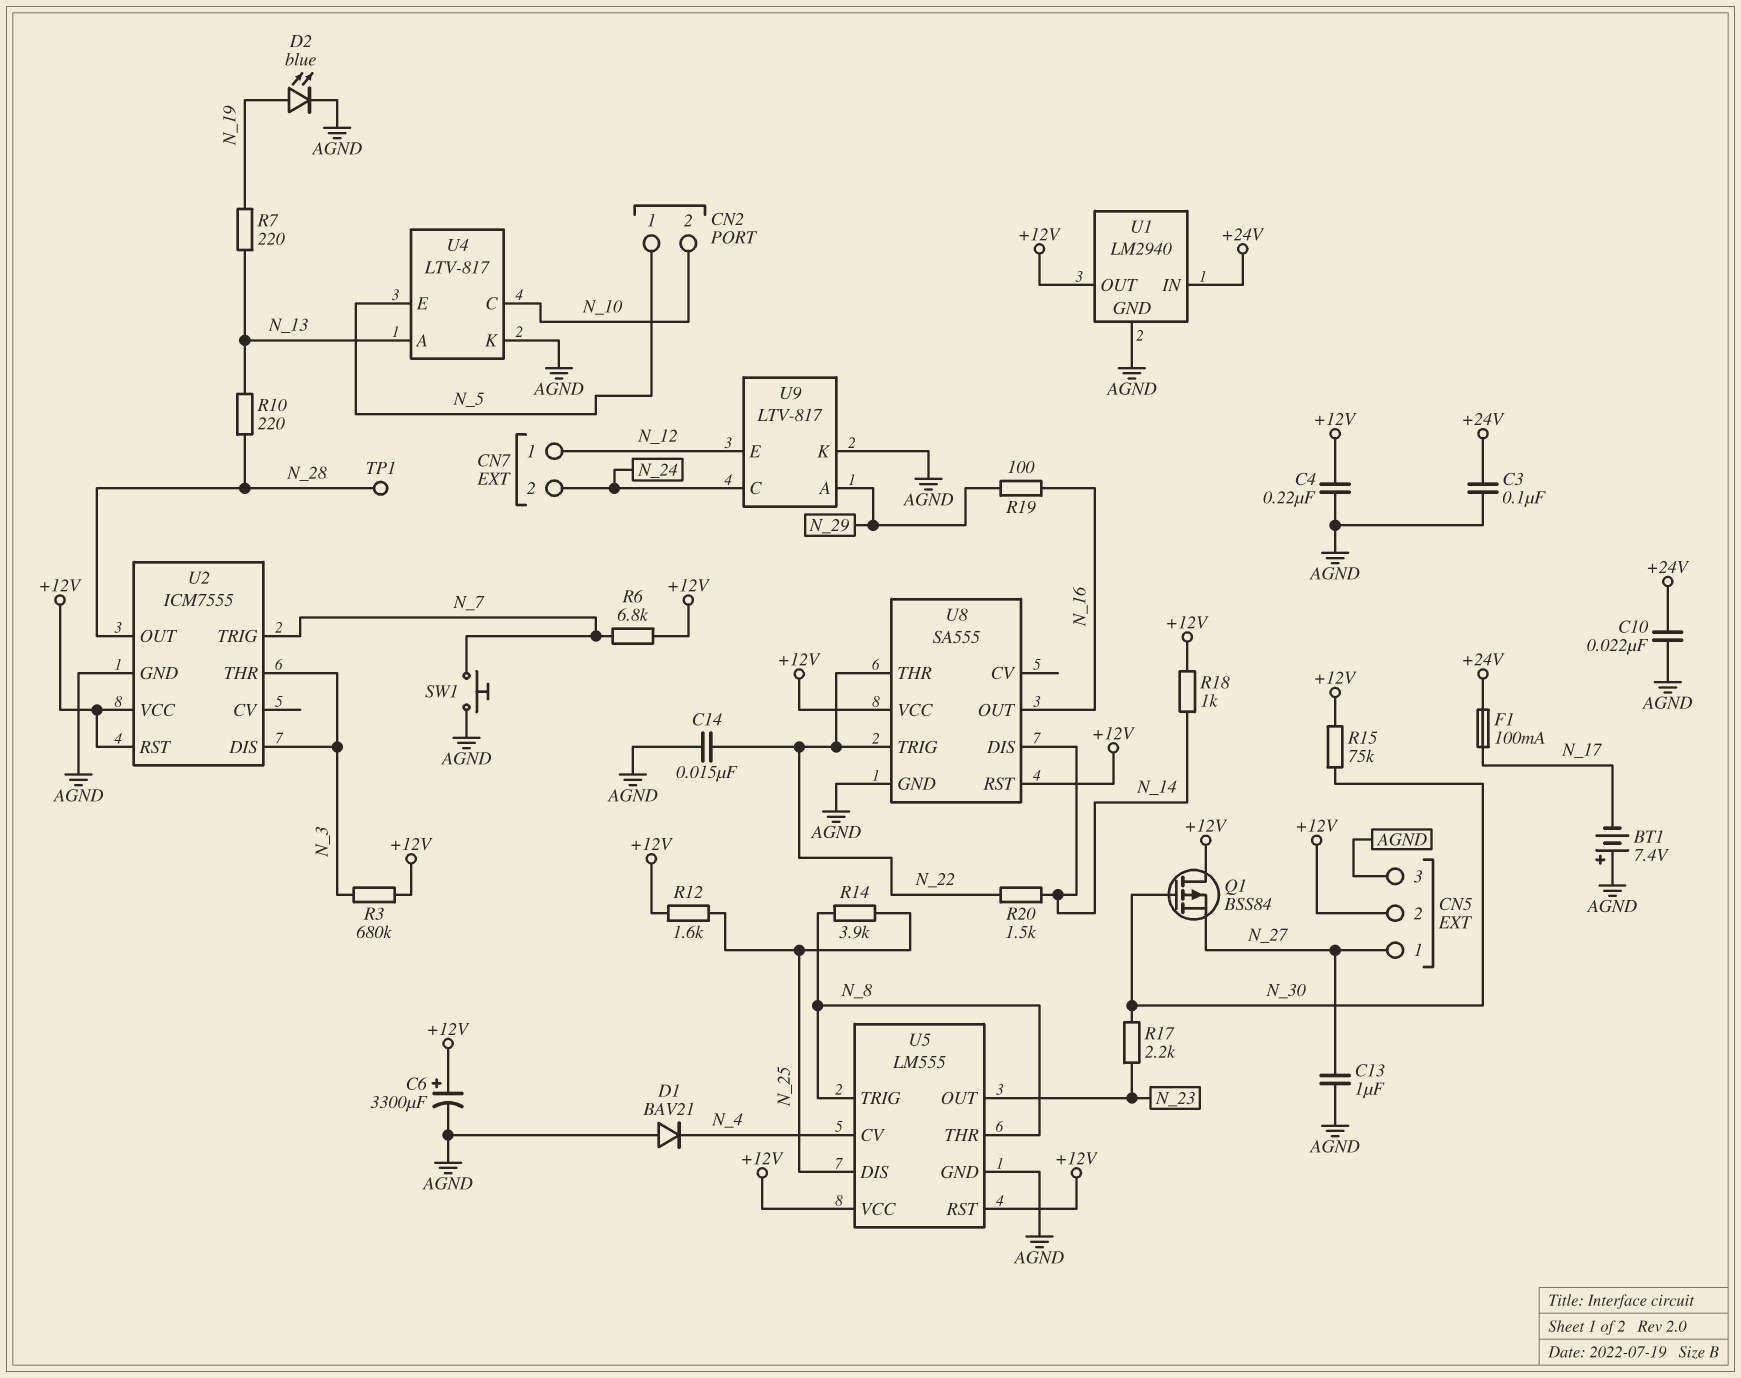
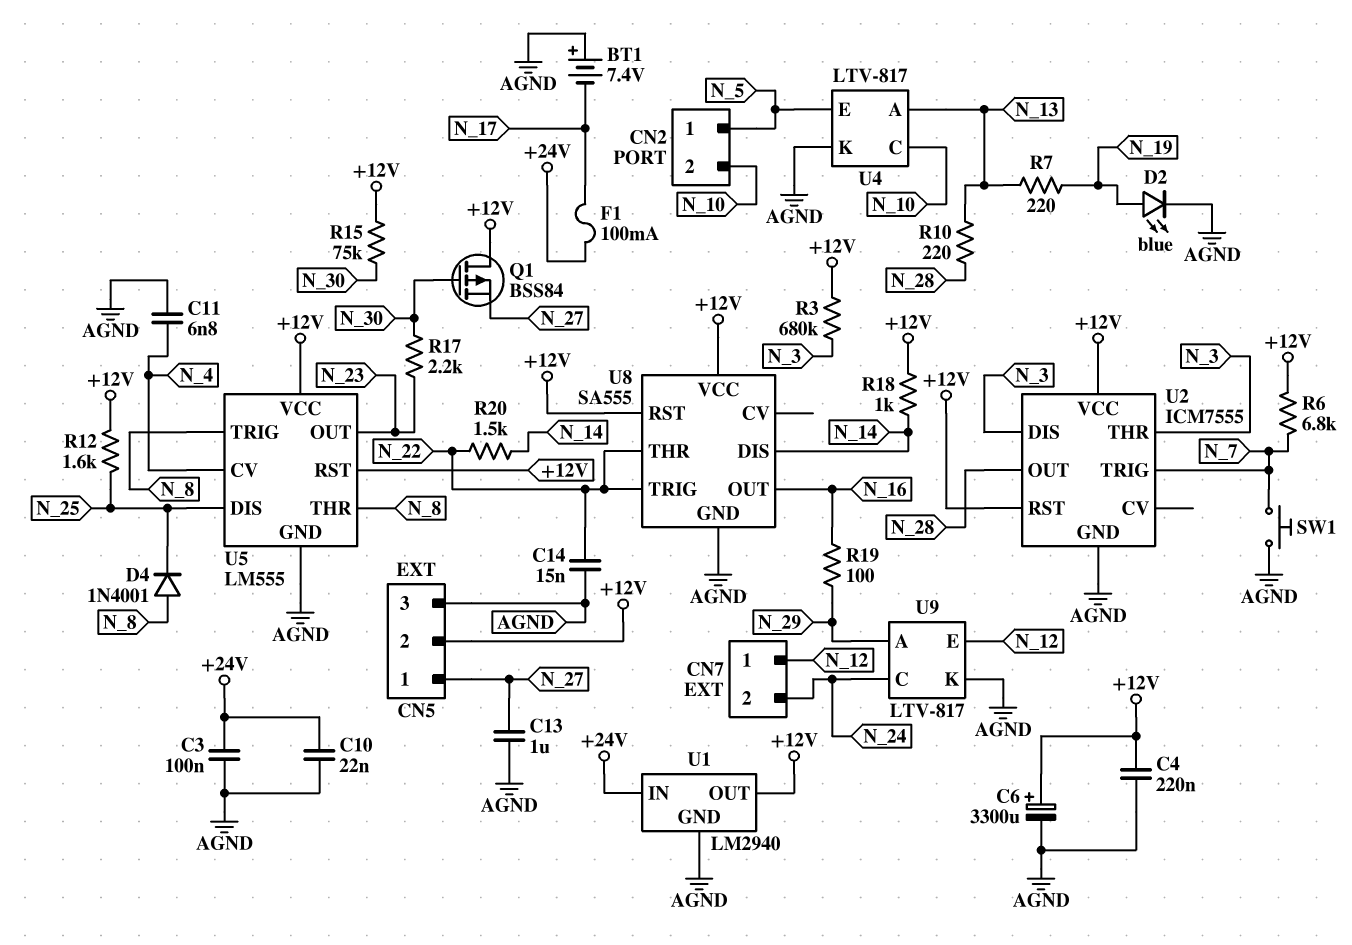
C11: none -> 6.8nF (AGND, N_4)
D1: diode BAV21 (A AGND, K N_4) -> none
D4: none -> diode 1N4001 (A N_8, K N_25)
R14: 3.9k (N_8, N_25) -> none
TP1: test point (N_28) -> none

